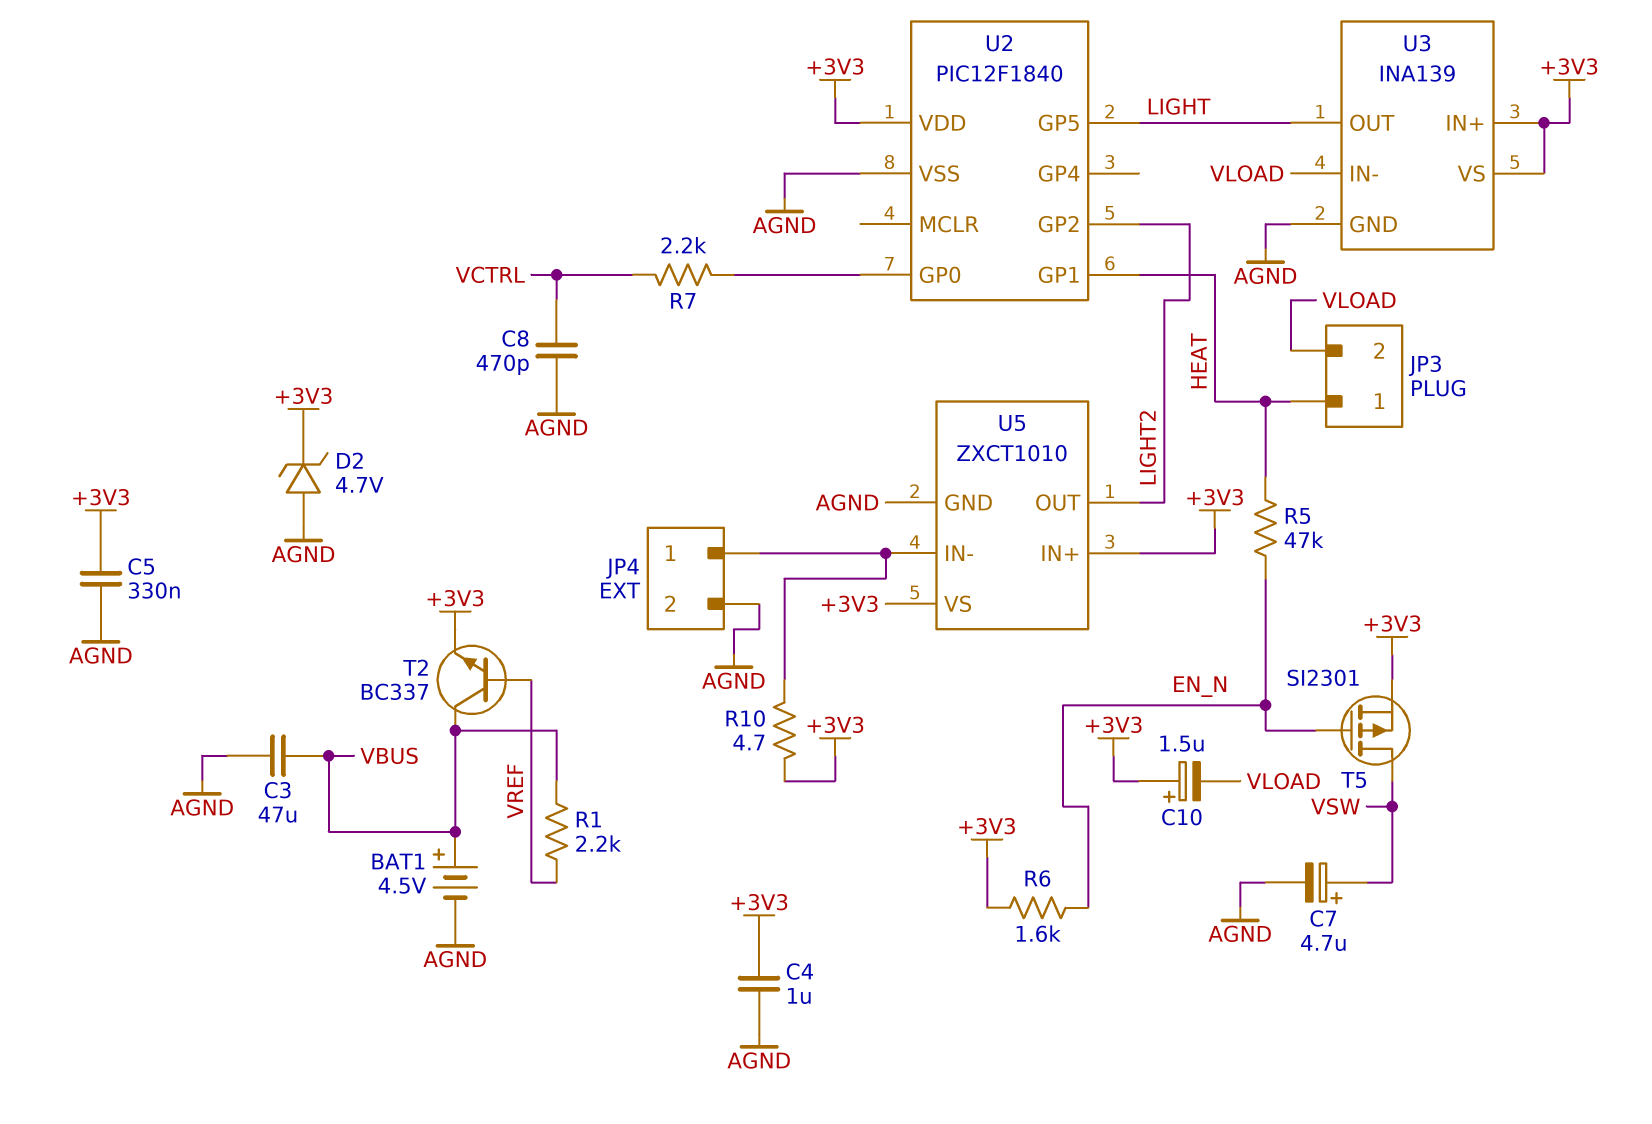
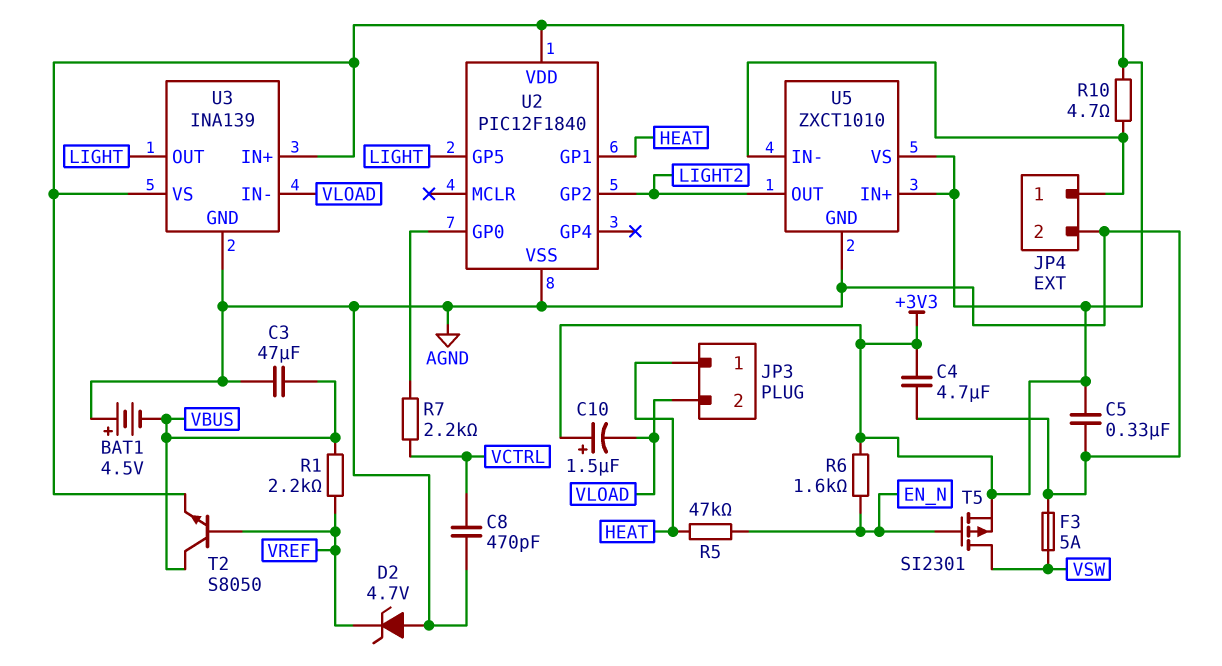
BAT1: 4.5V (plus VBUS, minus AGND) -> 4.5V (plus AGND, minus VBUS)
C4: 1uF (+3V3, AGND) -> 4.7uF (+3V3, AGND)
C7: 4.7uF (plus VSW, minus AGND) -> none
D2: zener 4.7V (A AGND, K +3V3) -> zener 4.7V (A AGND, K VREF)
F3: none -> 5A (AGND, VSW)
T2: NPN BC337 (B VREF, C VBUS, E +3V3) -> NPN S8050 (B VREF, C VBUS, E +3V3)

